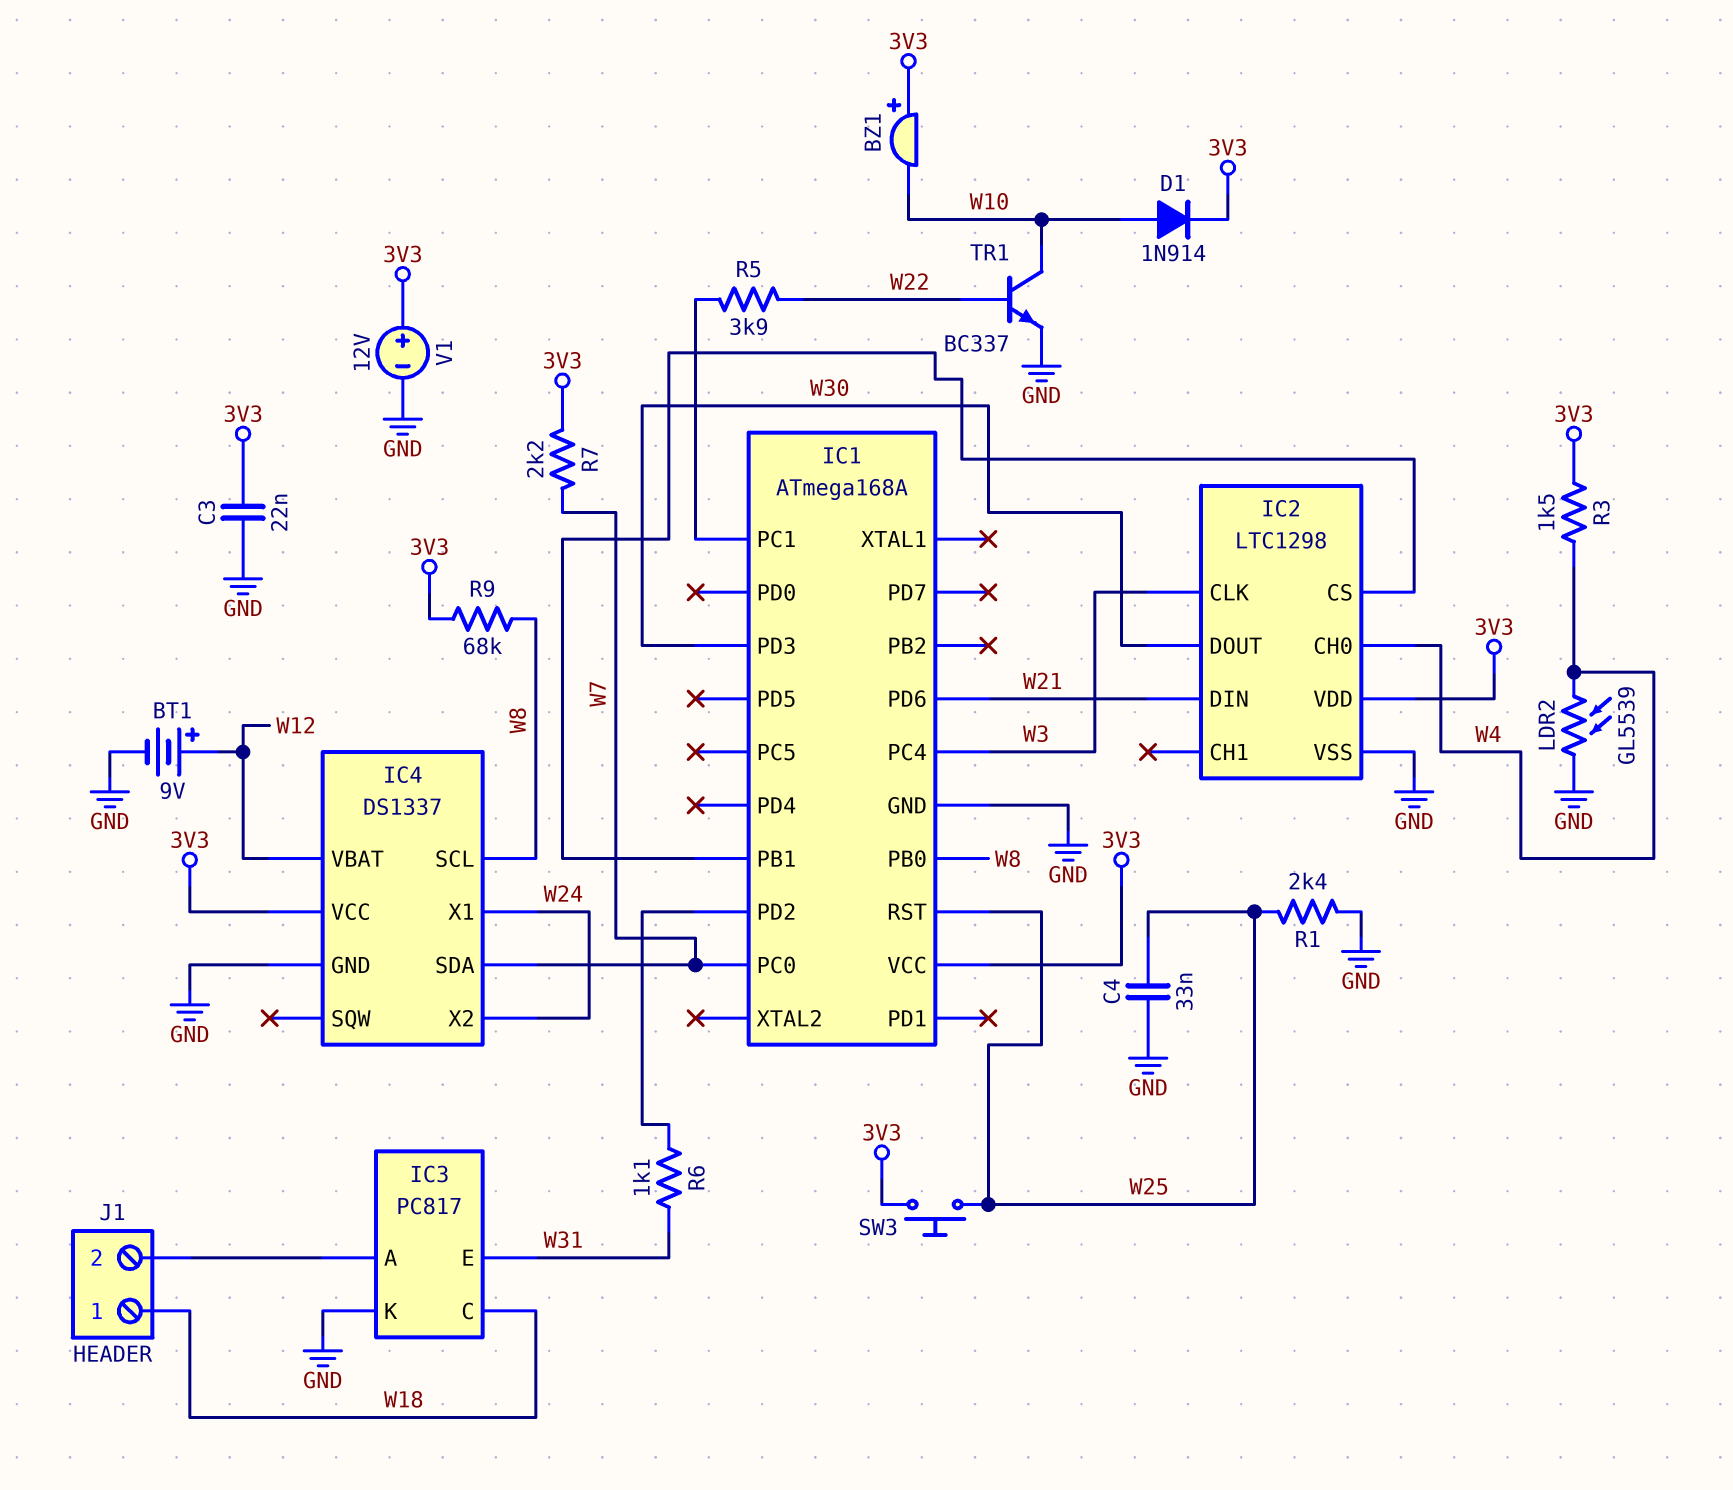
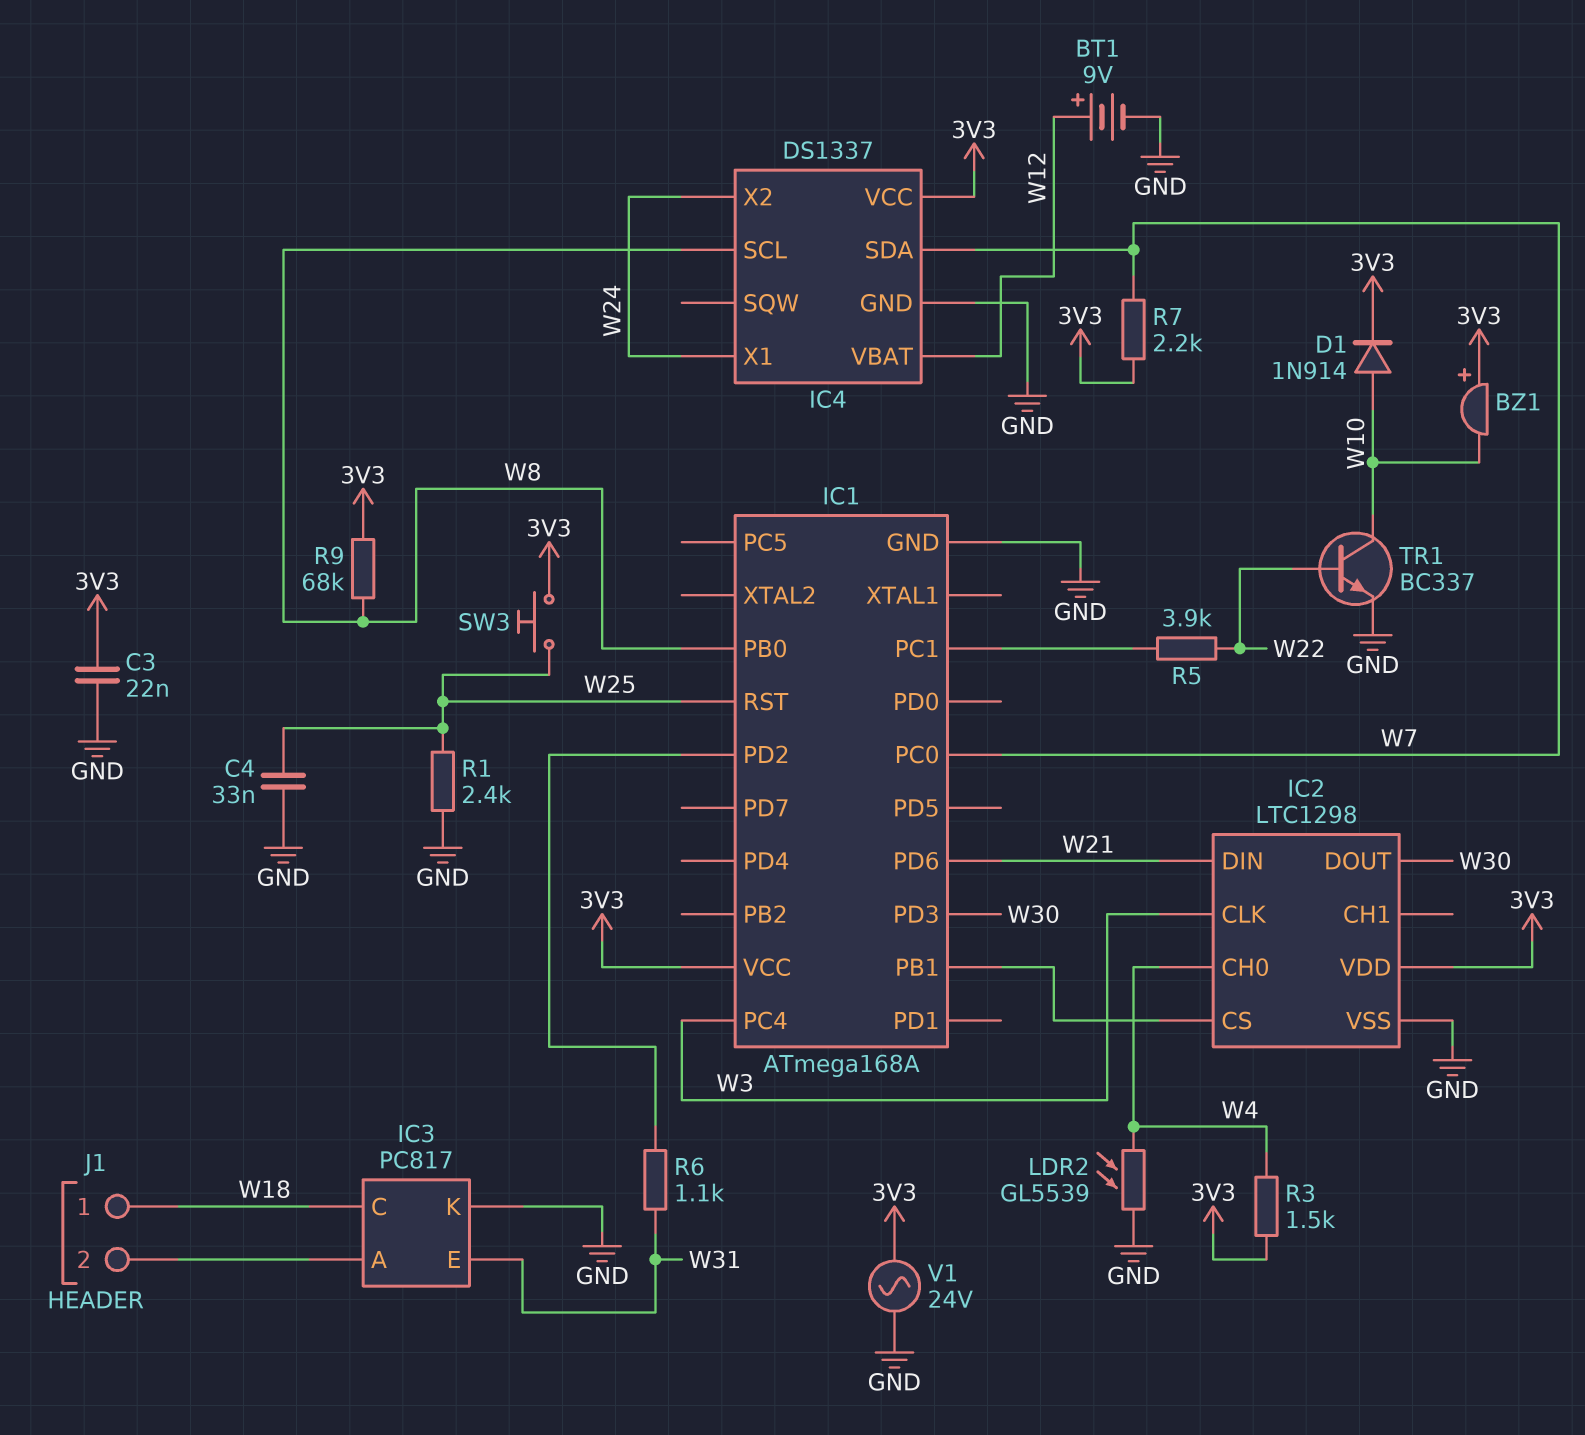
V1: 12V (plus 3V3, minus GND) -> AC 24V (3V3, GND)

